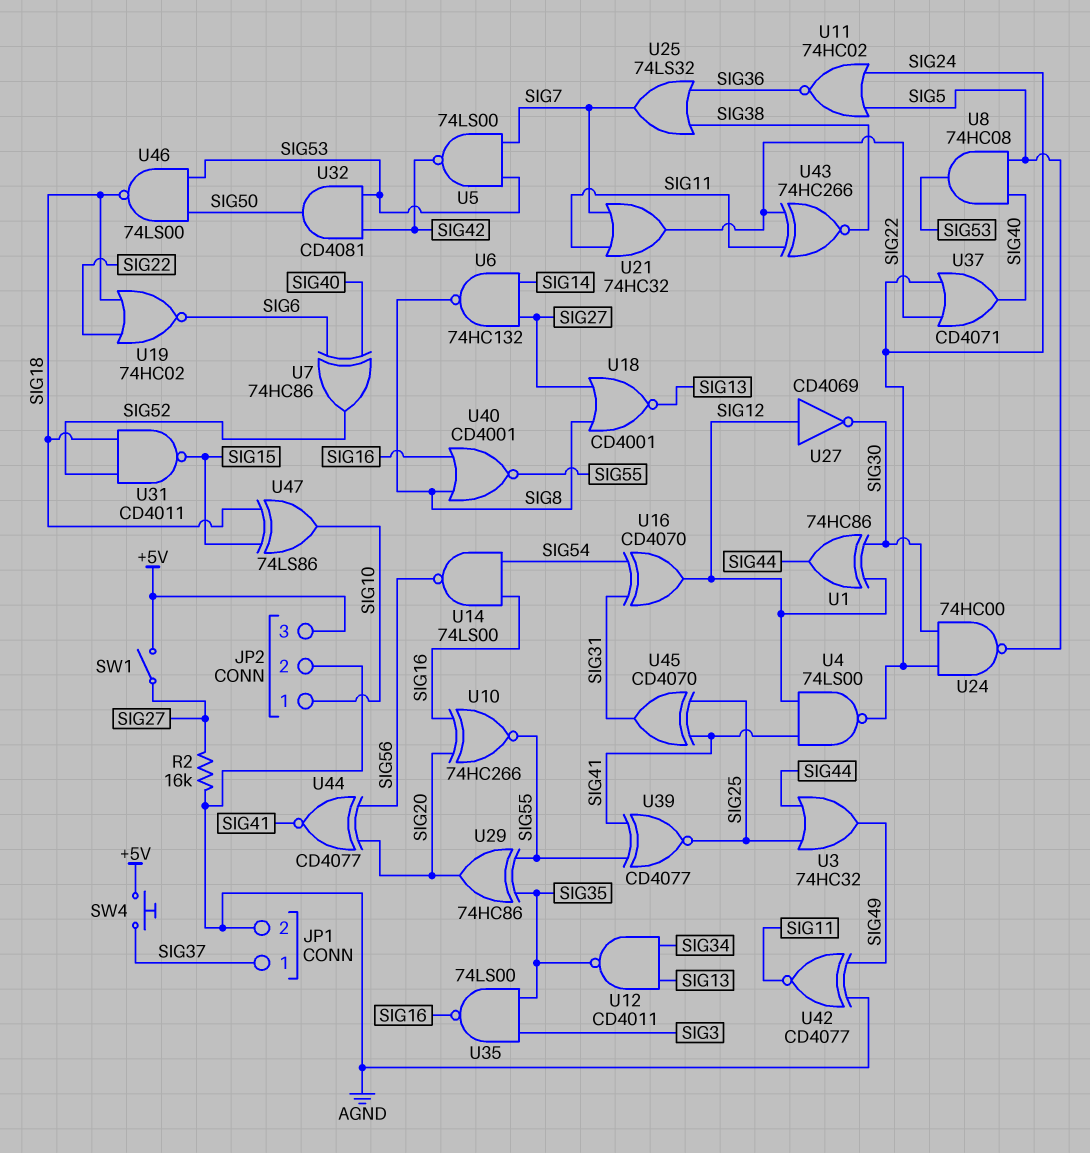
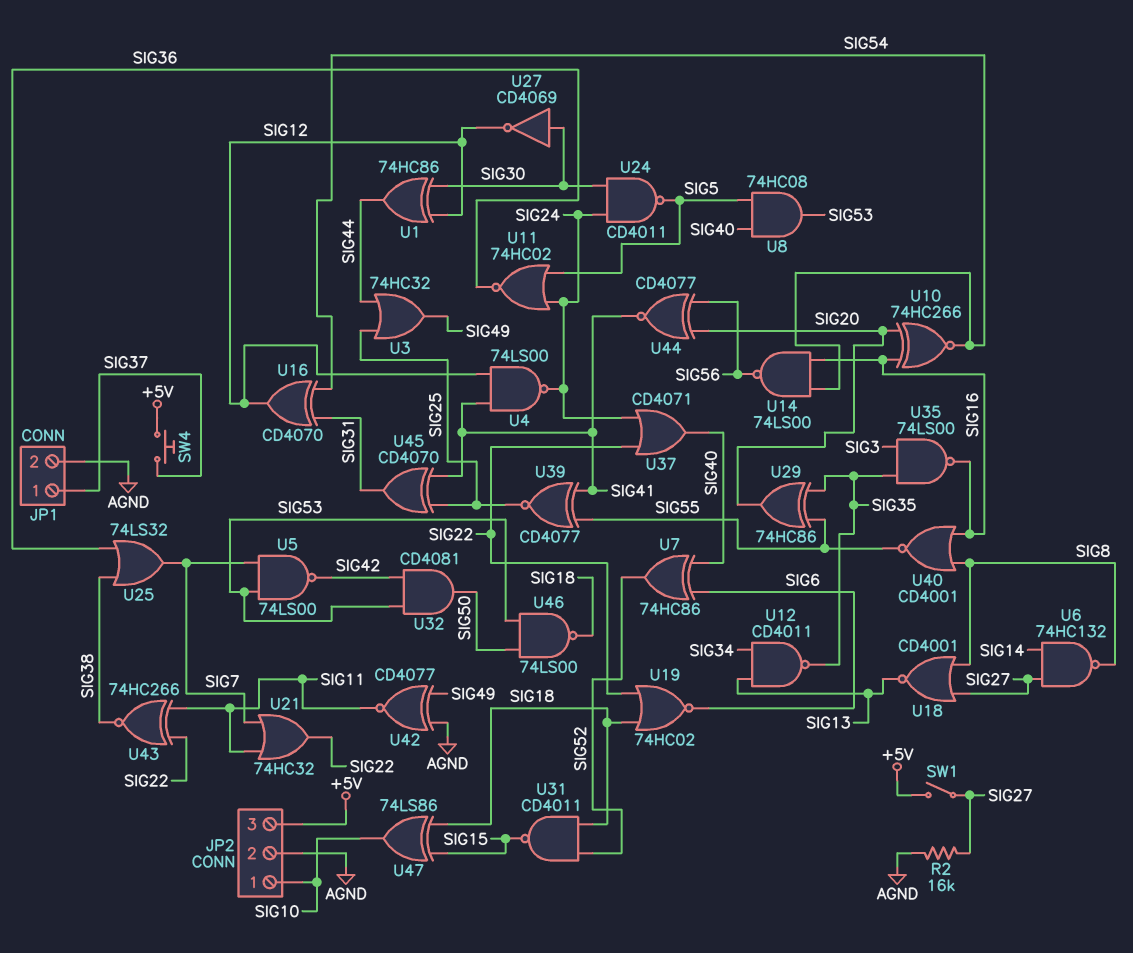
U10: XNOR 74HC266 (in SIG16, in SIG20, out SIG55) -> XNOR 74HC266 (in SIG16, in SIG20, out SIG54)
U24: NAND 74HC00 (in SIG24, in SIG30, out SIG5) -> NAND CD4011 (in SIG24, in SIG30, out SIG5)
U27: NOT CD4069 (in SIG12, out SIG30) -> NOT CD4069 (in SIG30, out SIG12)

